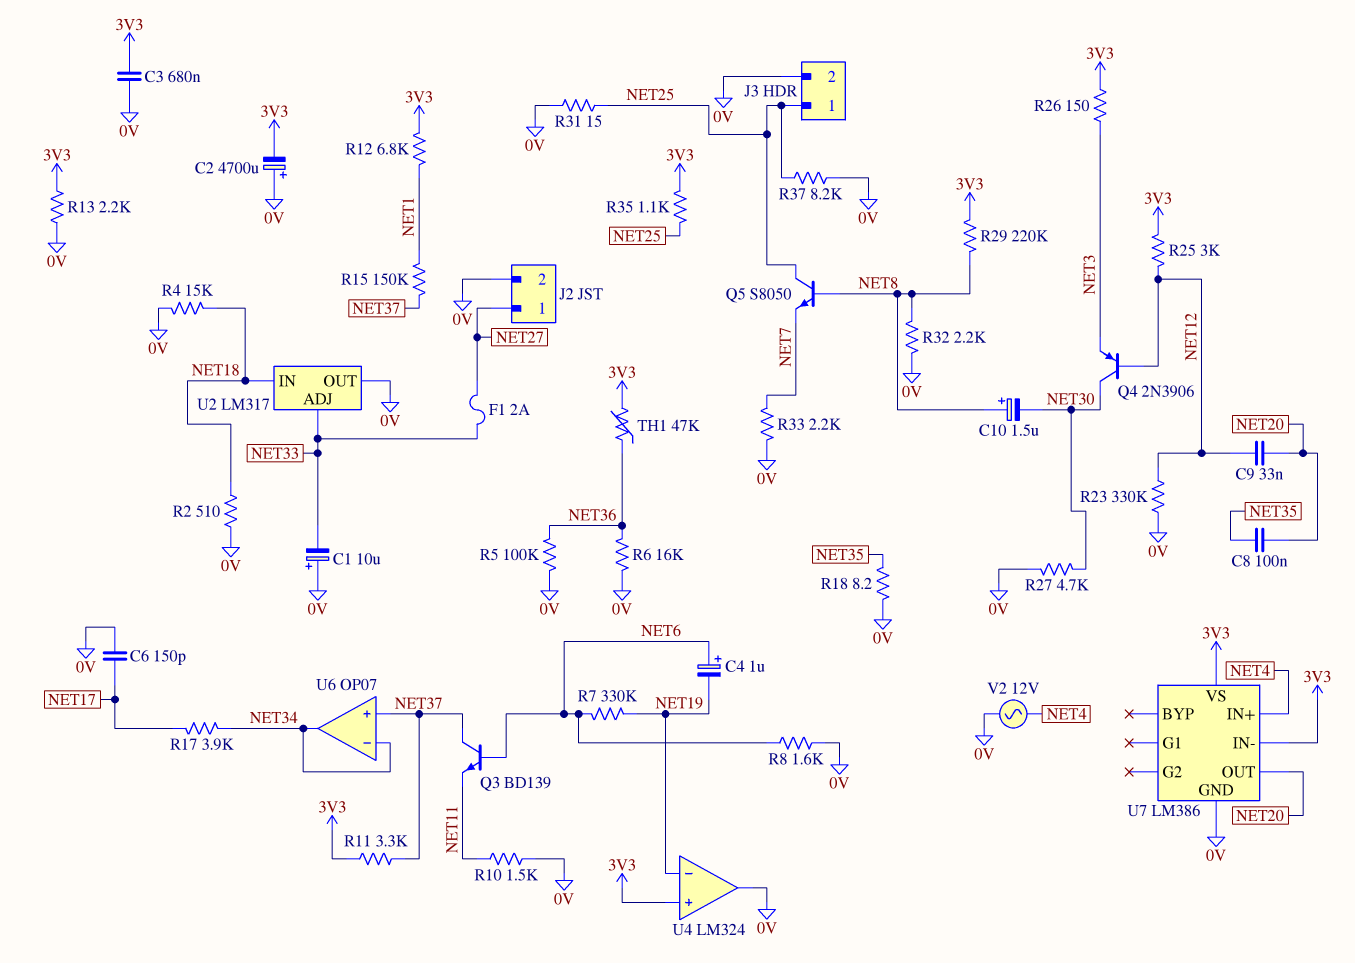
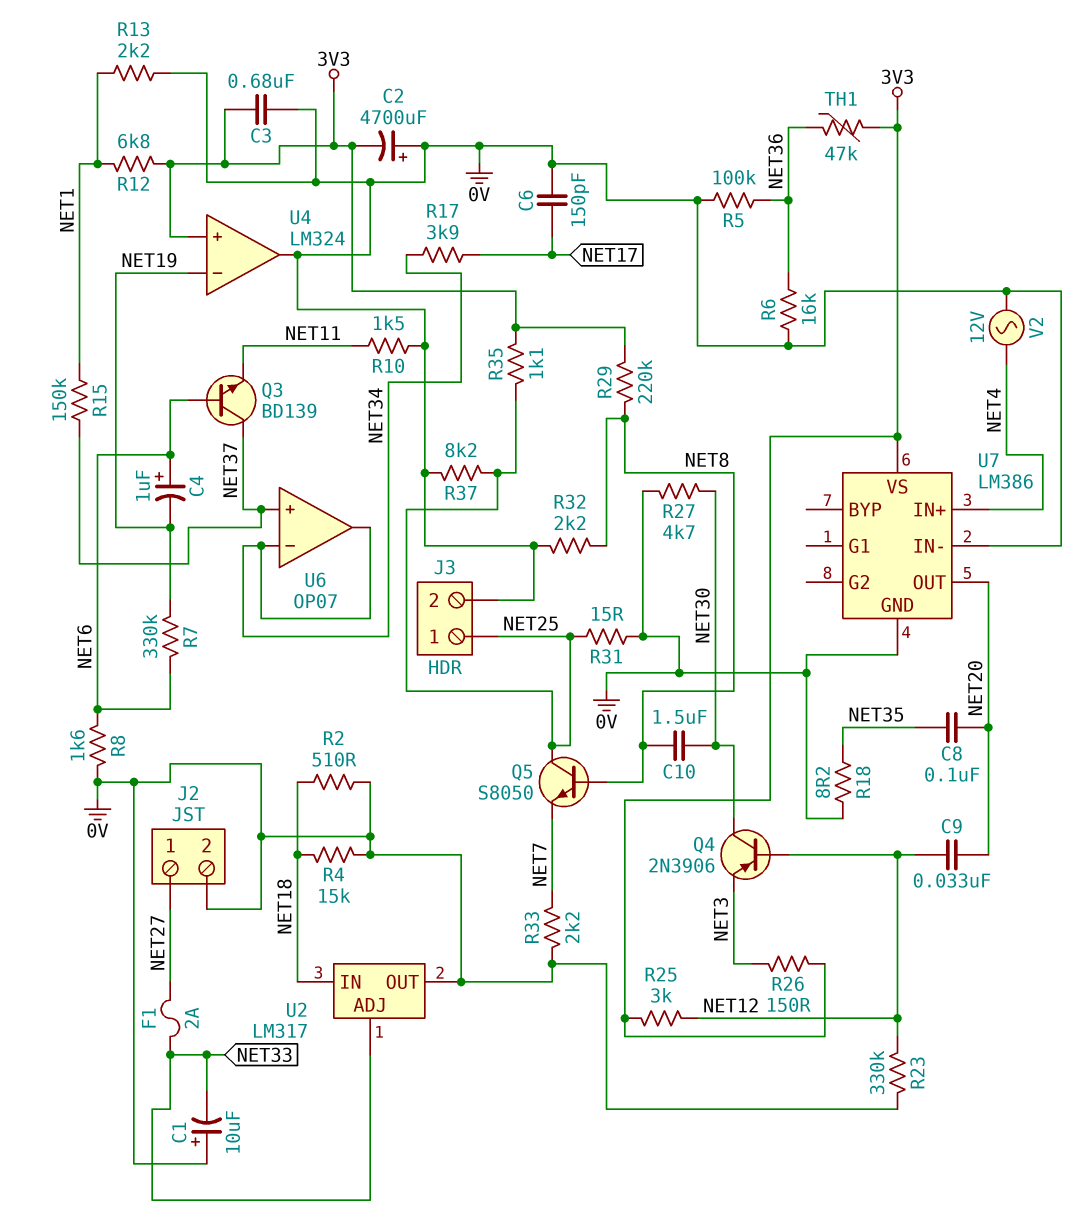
C10: 1.5uF (plus NET8, minus NET30) -> 1.5uF (NET8, NET30)
R11: 3.3k (3V3, NET37) -> none
R13: 2.2k (0V, 3V3) -> 2.2k (0V, NET1)
U7 pin IN-: 3V3 -> 0V

